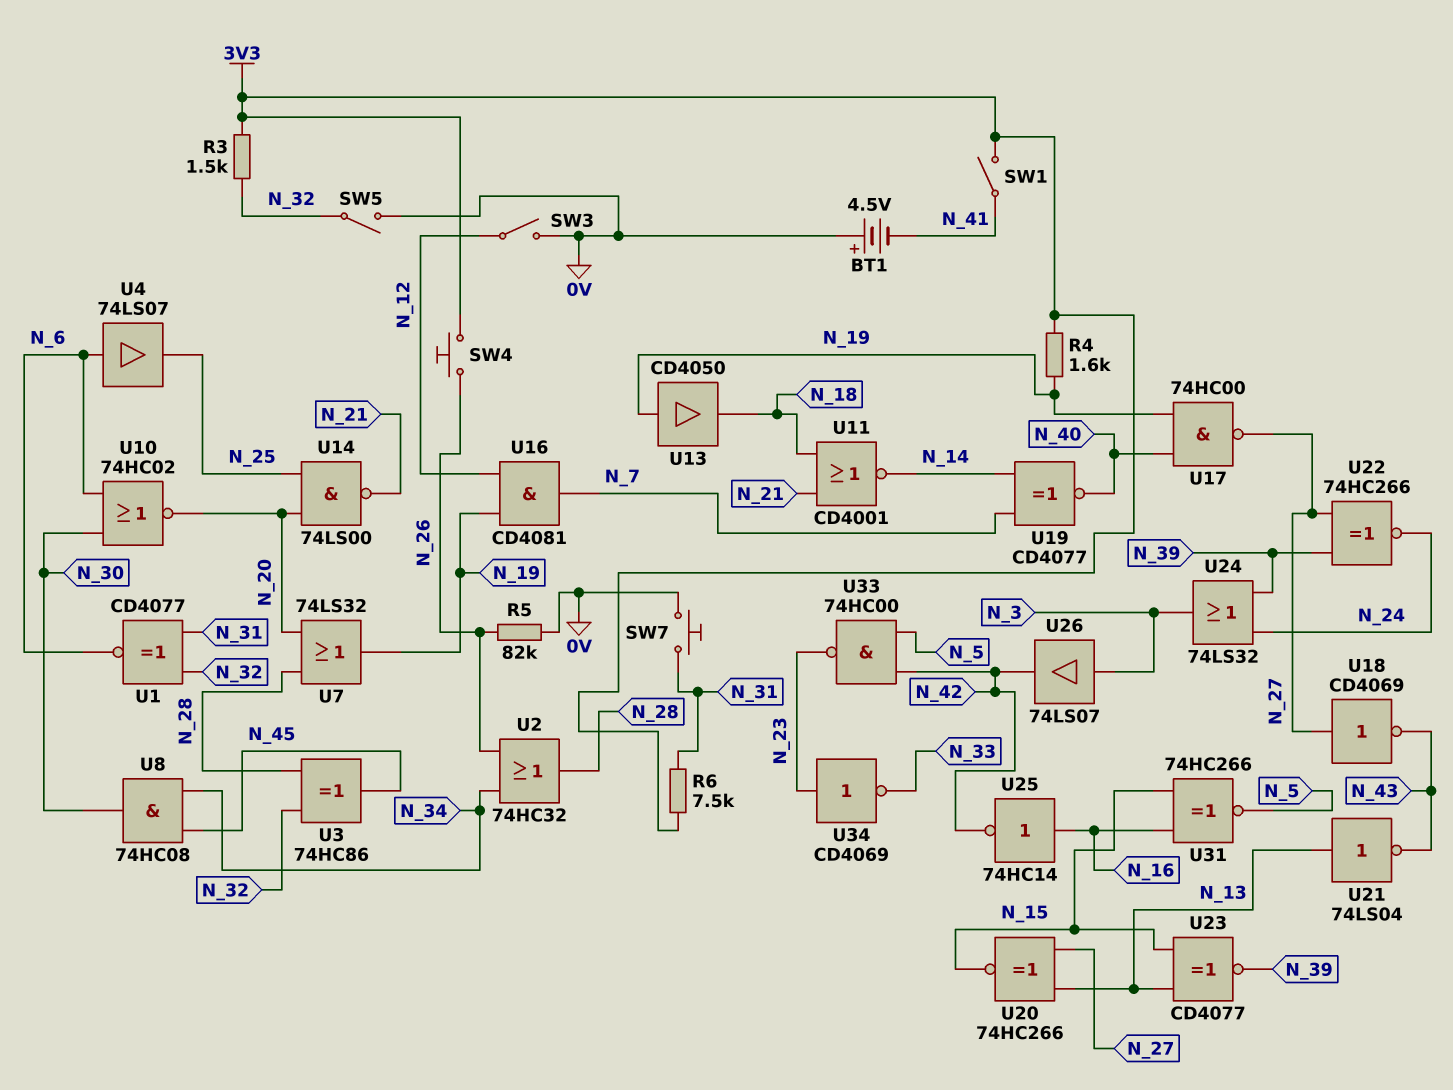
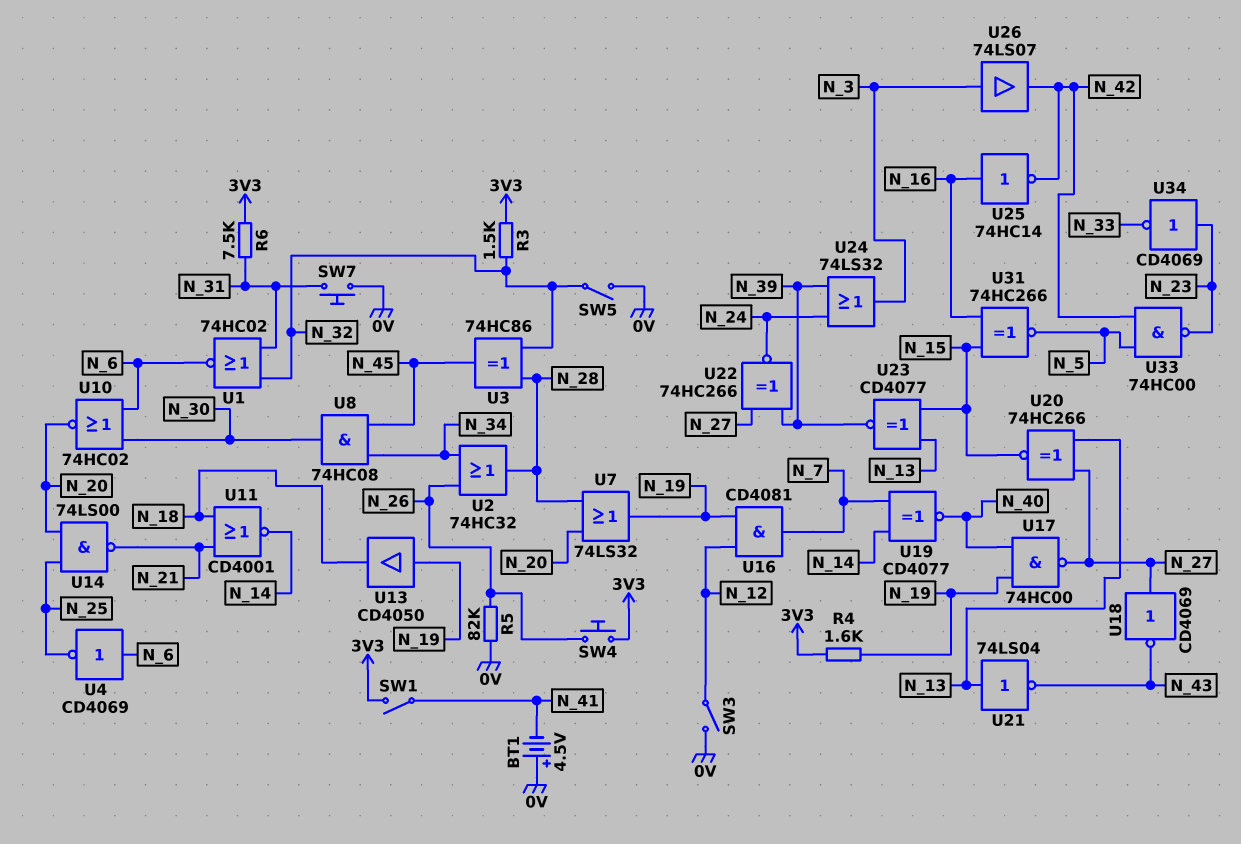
U1: XNOR CD4077 (in N_31, in N_32, out N_6) -> NOR 74HC02 (in N_31, in N_32, out N_6)
U4: buffer 74LS07 (in N_6, out N_25) -> NOT CD4069 (in N_6, out N_25)

